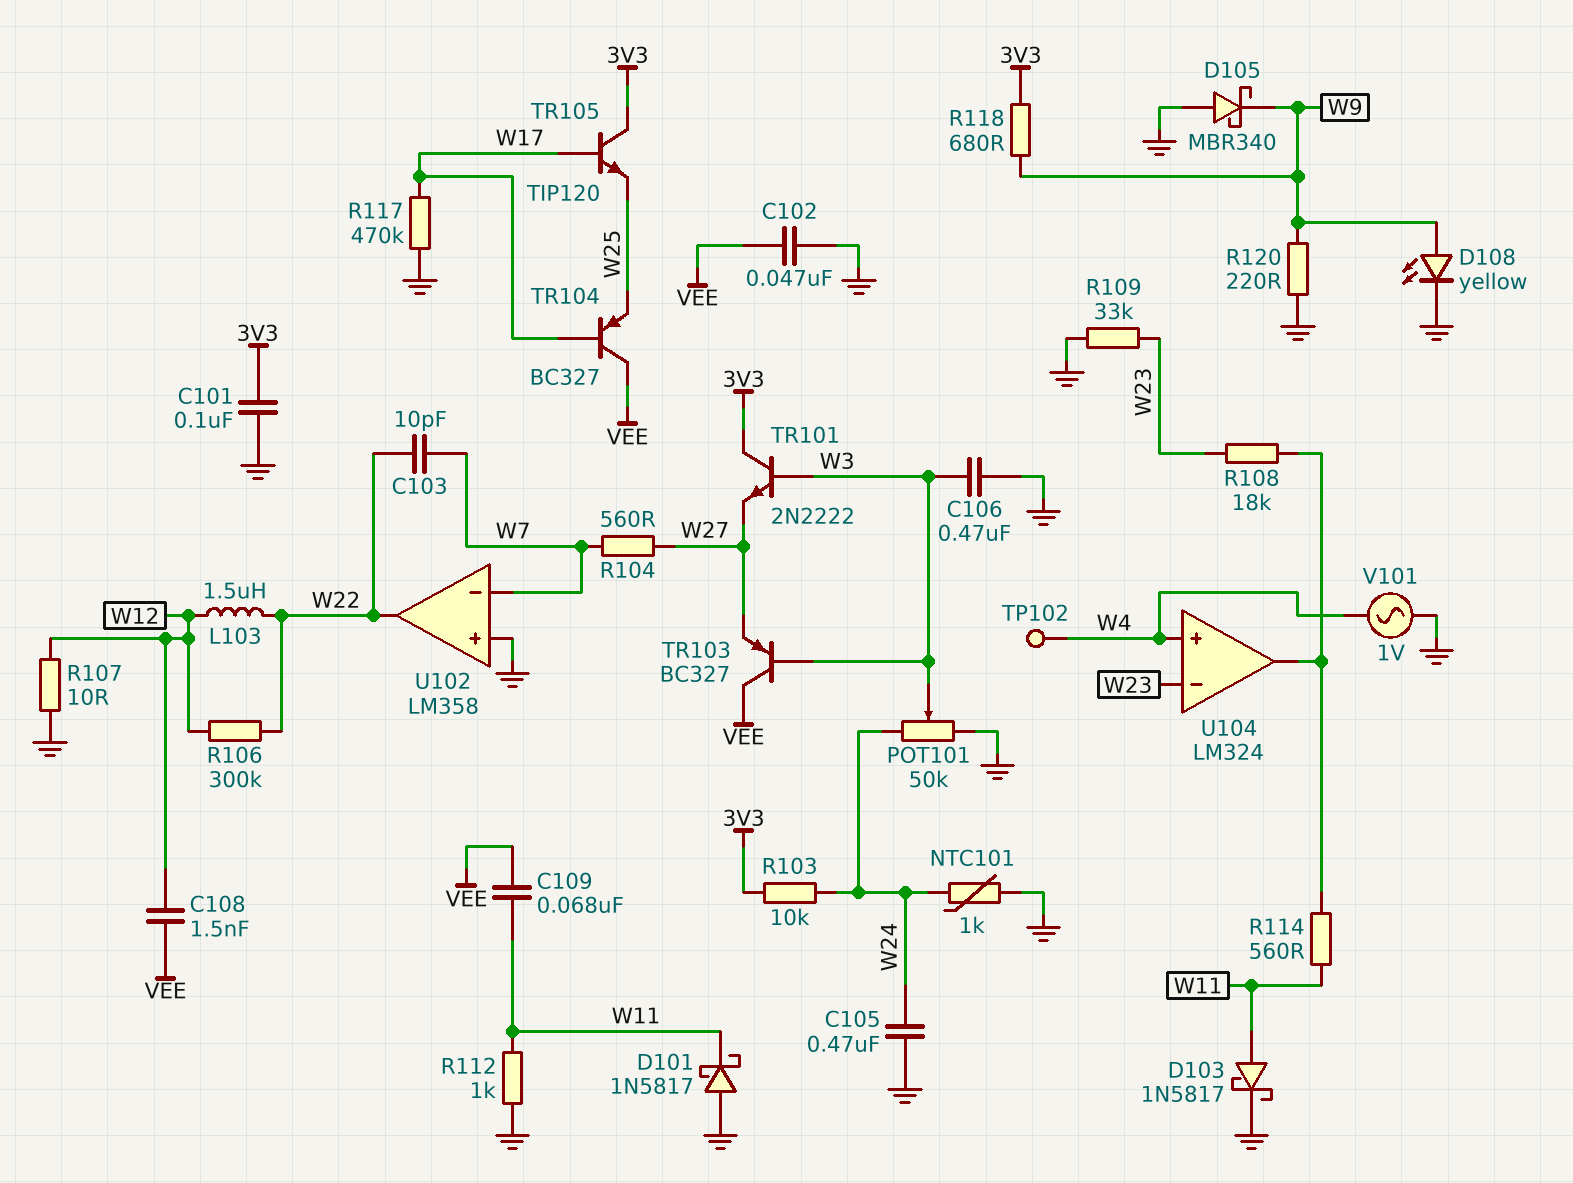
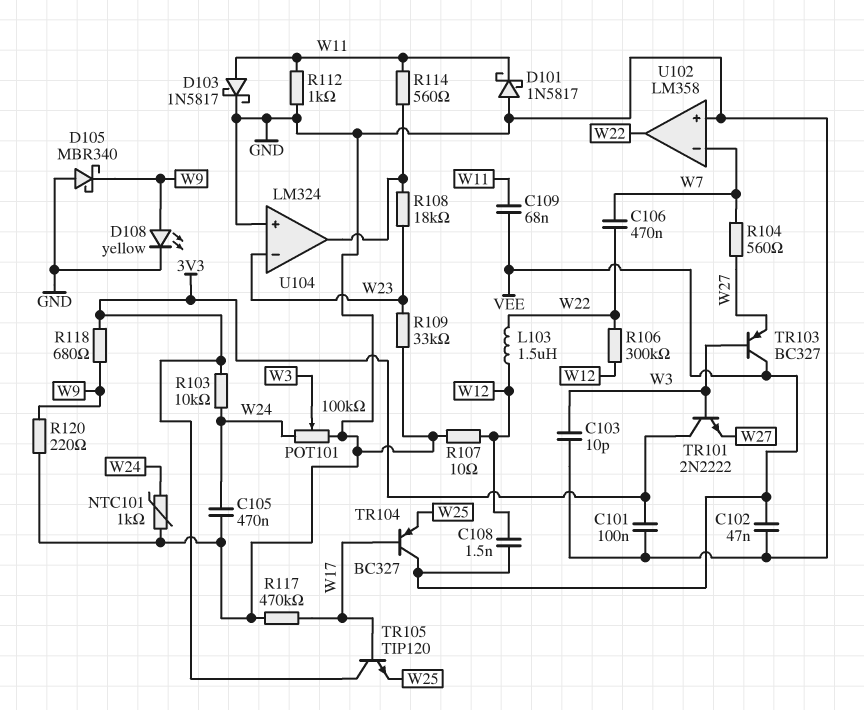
C103: 10pF (W7, W22) -> 10pF (GND, W3)
C106: 470nF (GND, W3) -> 470nF (W7, W22)
POT101: 50k (GND, W24, wiper W3) -> 100k (GND, W24, wiper W3)
TP102: test point (W4) -> none
U104 pin in+: W4 -> GND
V101: AC 1V (GND, W4) -> none

